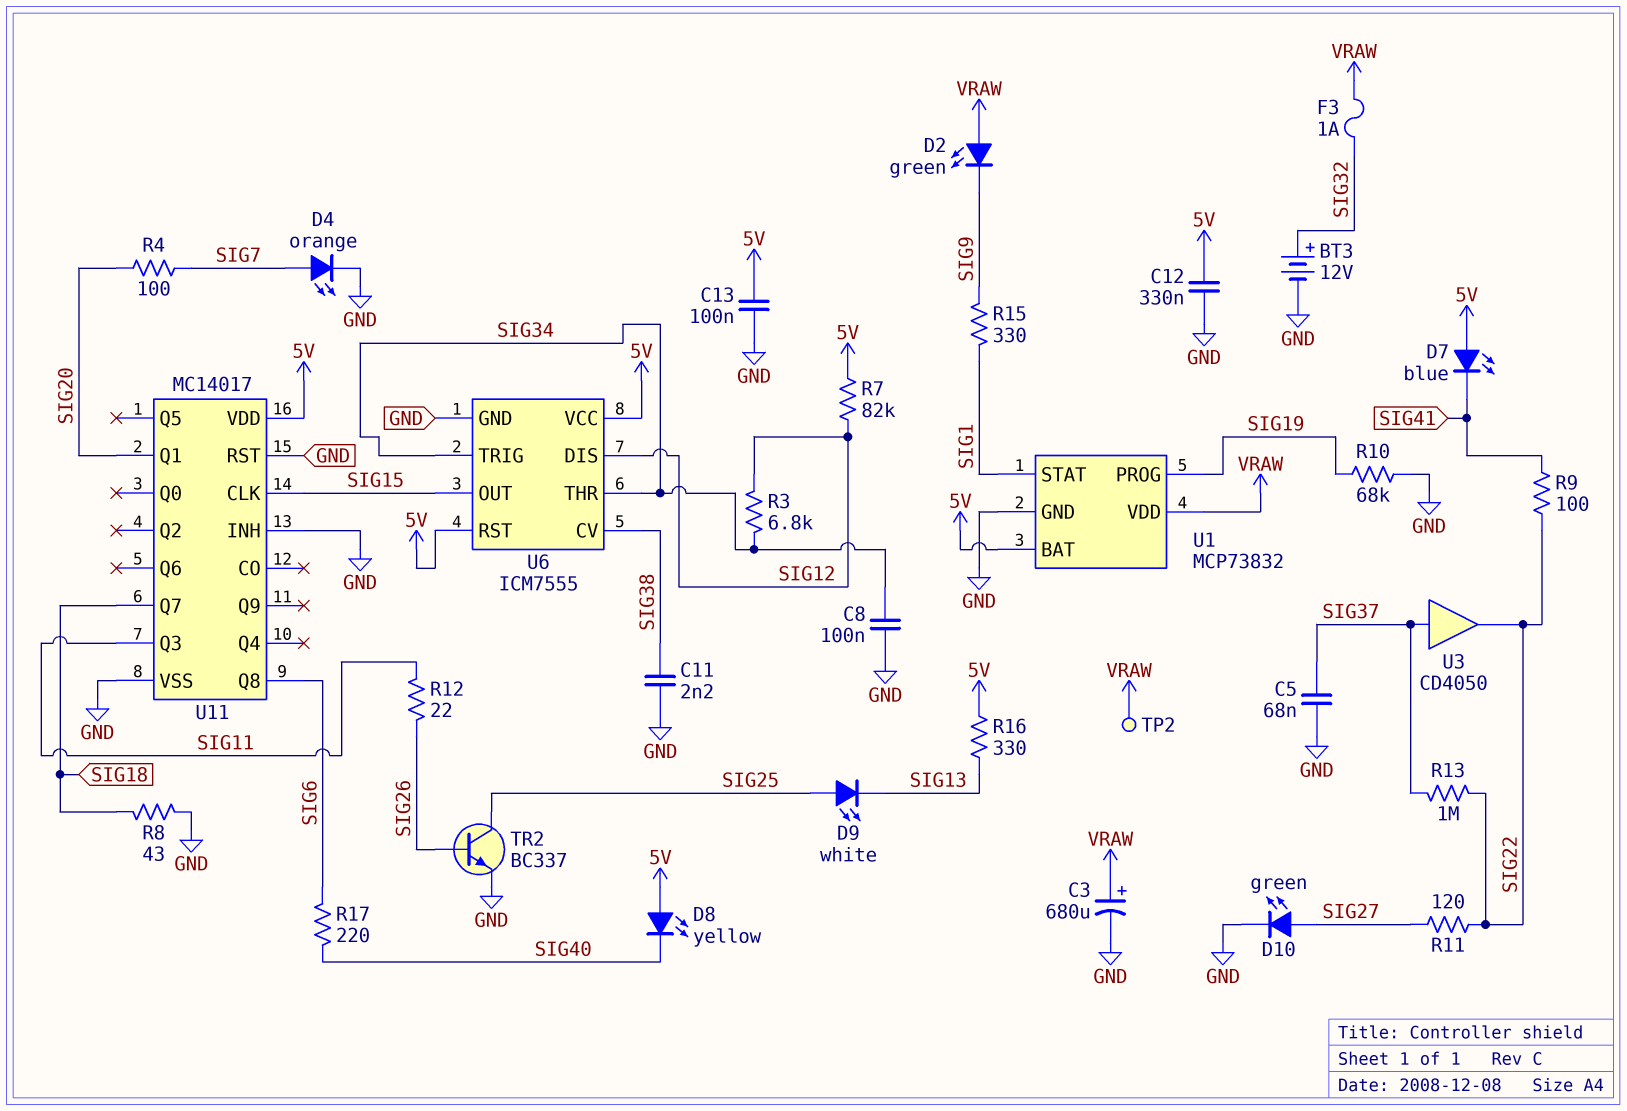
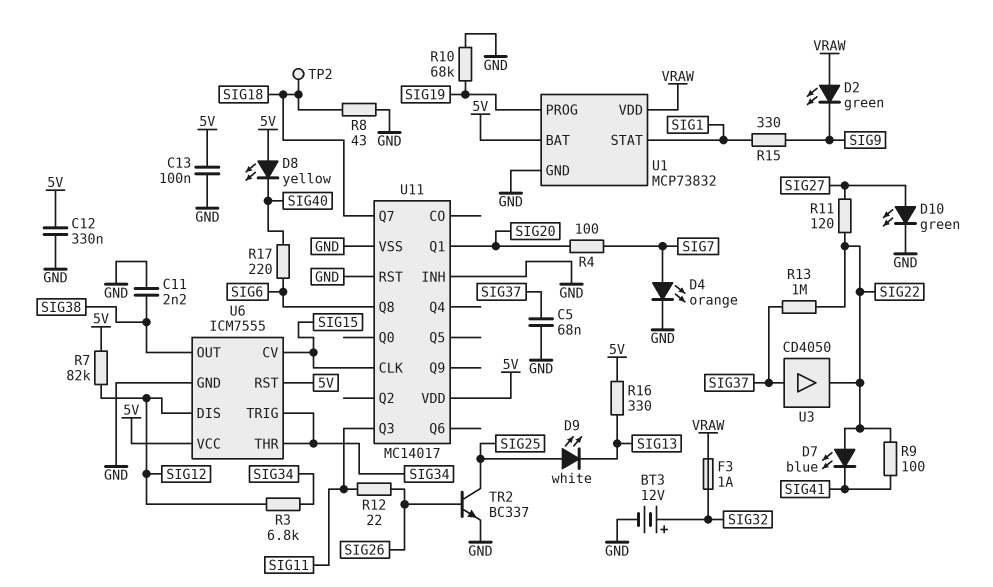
C3: 680uF (plus VRAW, minus GND) -> none
C8: 100nF (GND, SIG34) -> none
D7: LED blue (A 5V, K SIG41) -> LED blue (A SIG22, K SIG41)
TP2: test point (VRAW) -> test point (SIG18)
U6 pin CV: SIG38 -> SIG15
U6 pin OUT: SIG15 -> SIG38

